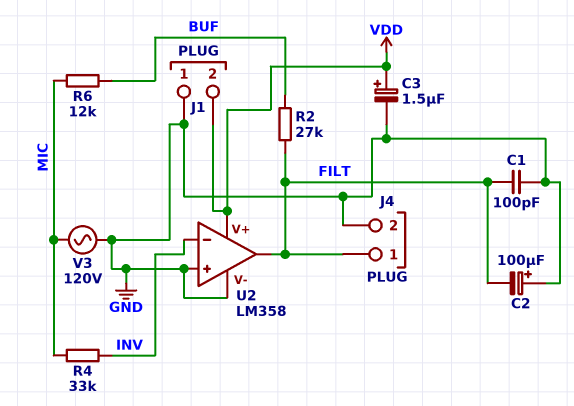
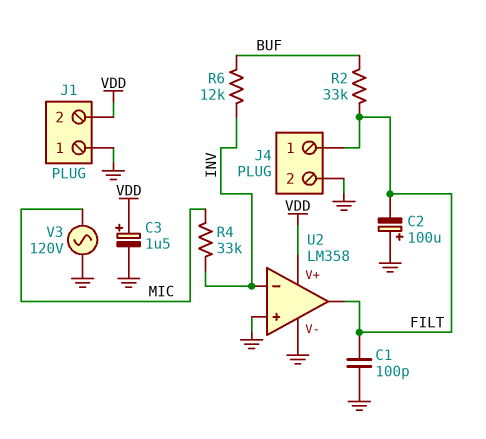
R2: 27k (BUF, FILT) -> 33k (BUF, FILT)
R6: 12k (BUF, MIC) -> 12k (BUF, INV)

